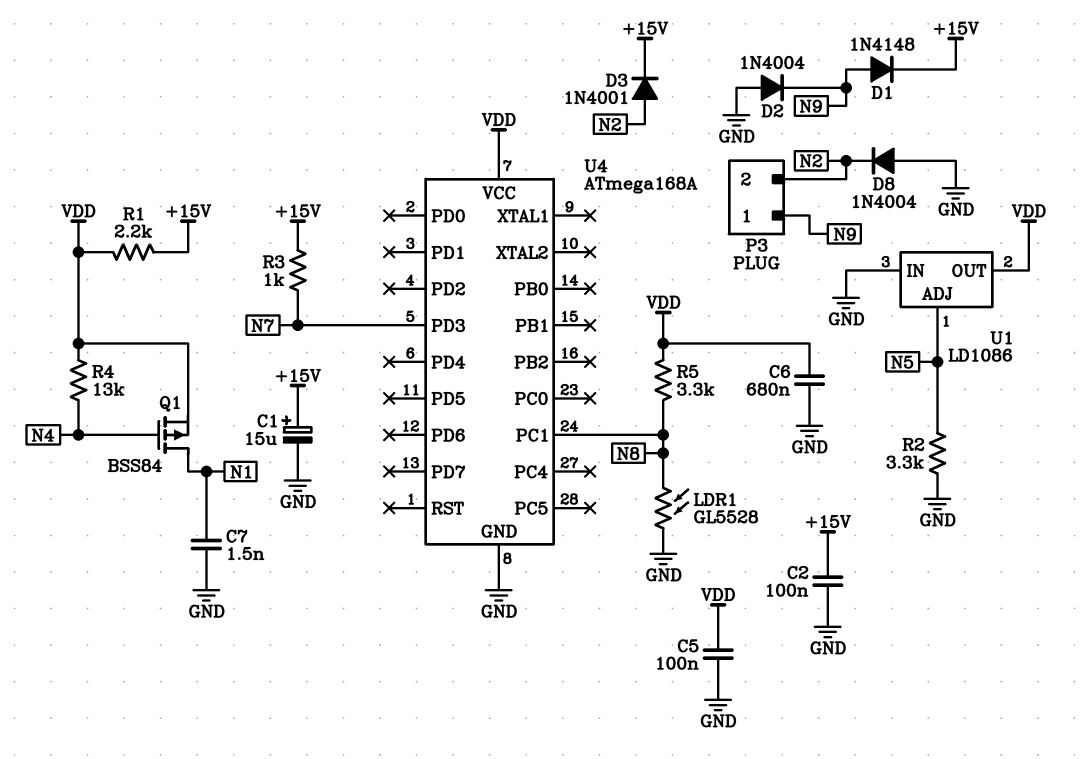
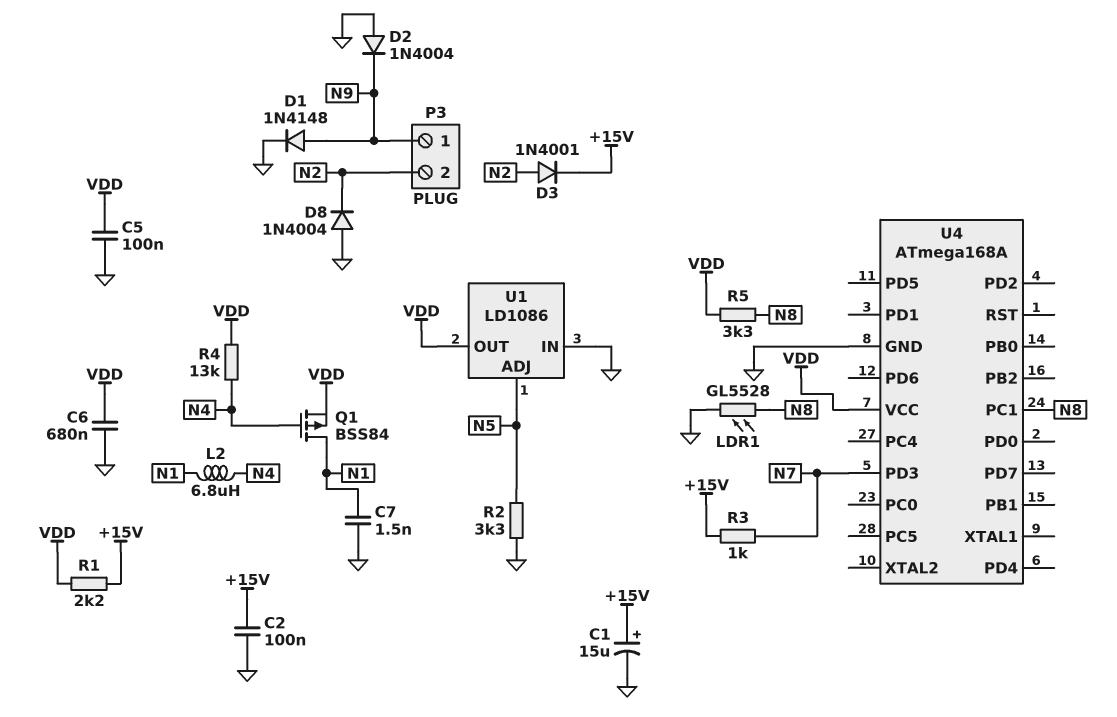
D1: diode 1N4148 (A N9, K +15V) -> diode 1N4148 (A N9, K GND)
L2: none -> 6.8uH (N1, N4)

